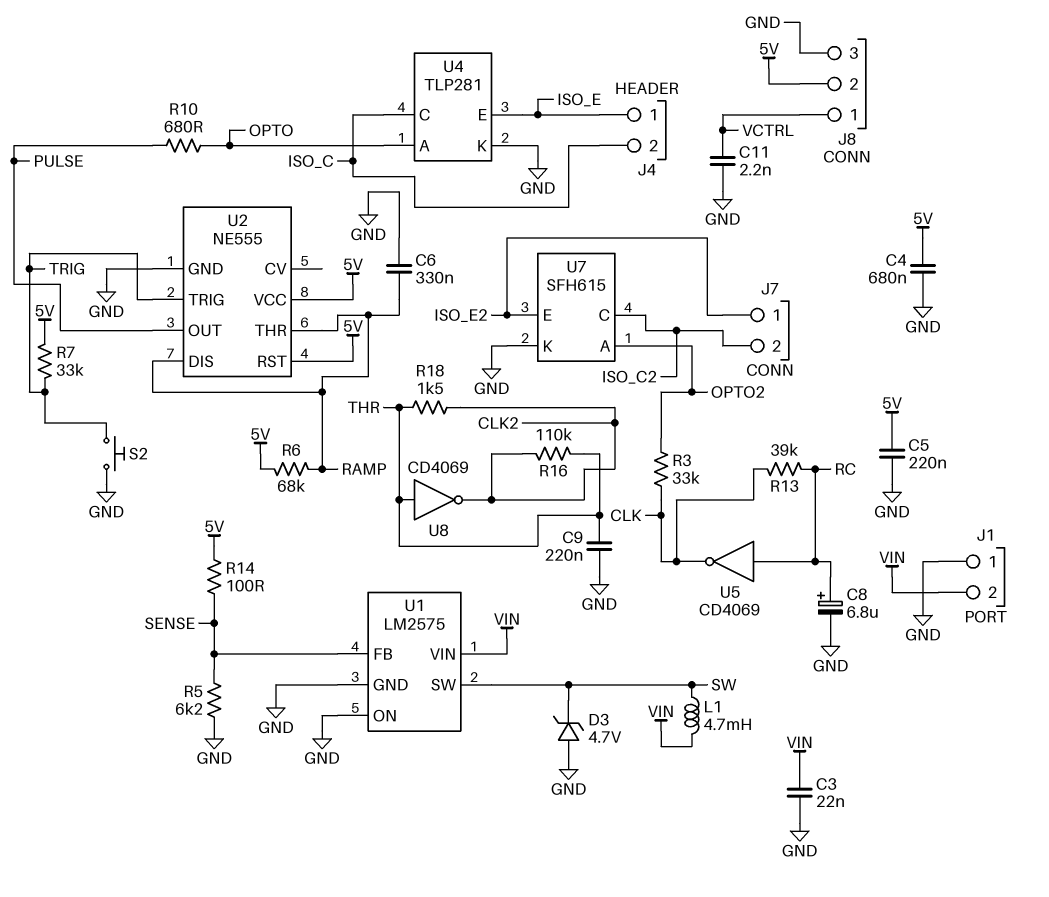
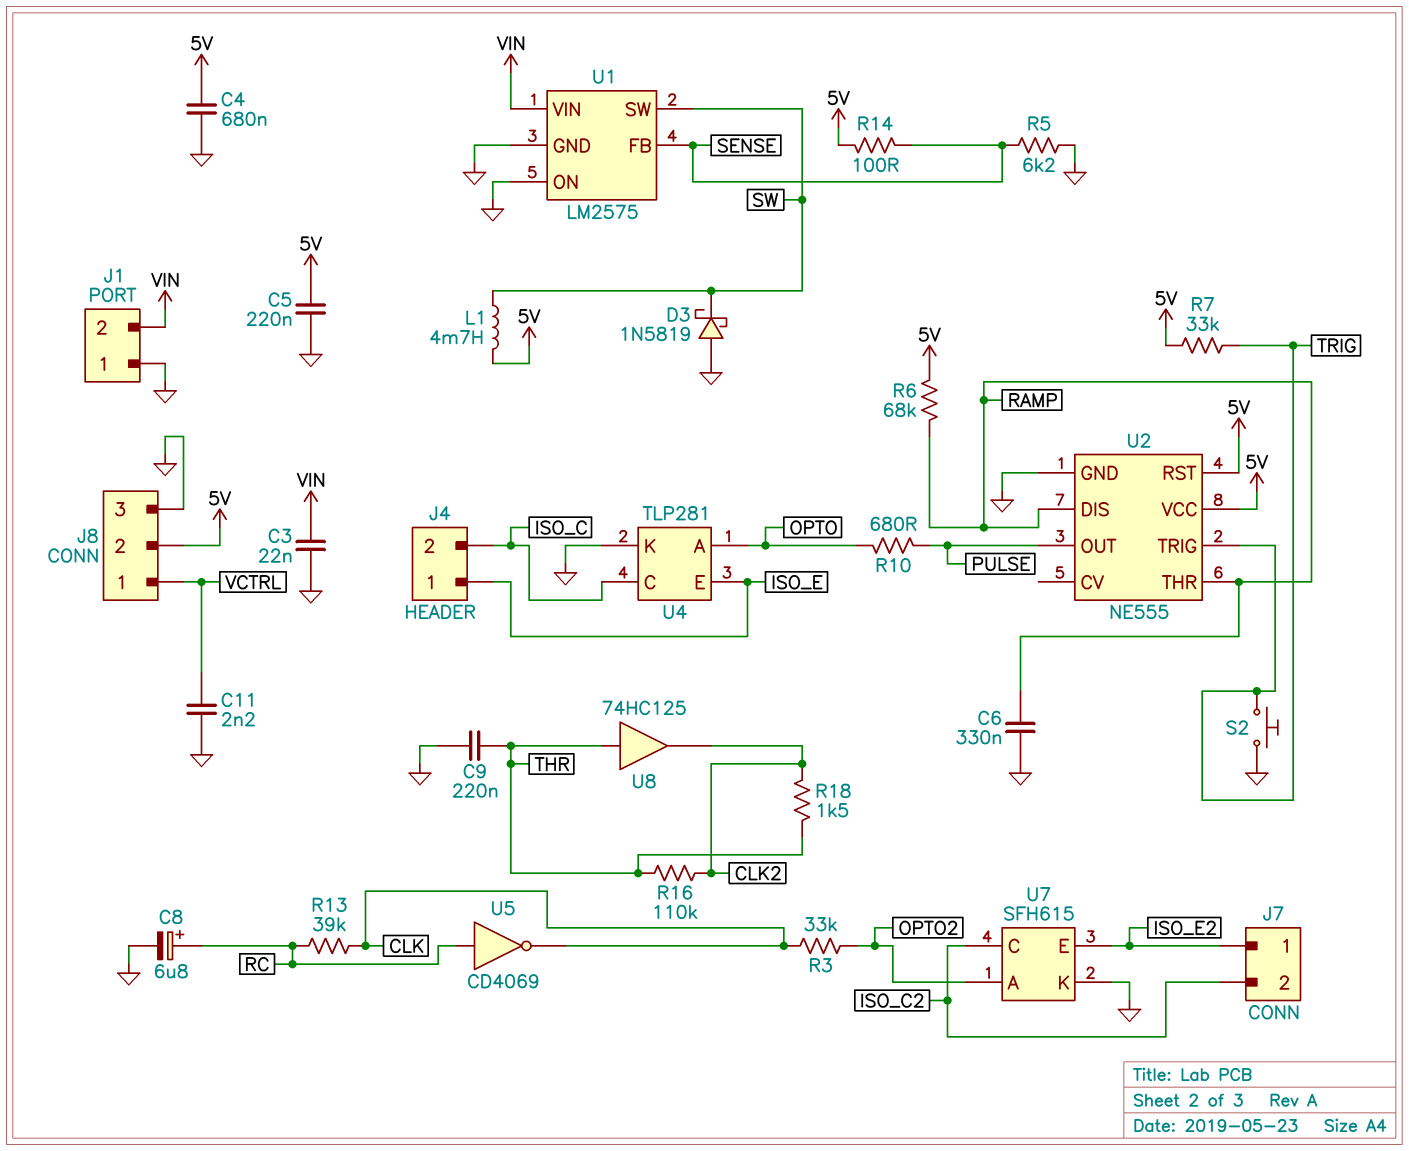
D3: zener 4.7V (A GND, K SW) -> schottky 1N5819 (A GND, K SW)
L1: 4.7mH (SW, VIN) -> 4.7mH (5V, SW)
U8: NOT CD4069 (in THR, out CLK2) -> buffer 74HC125 (in THR, out CLK2)

